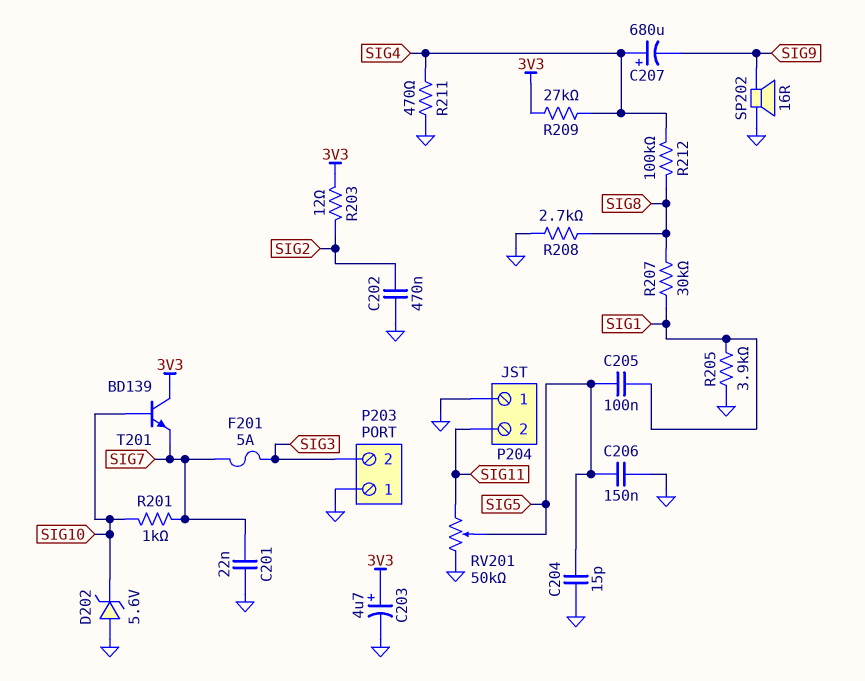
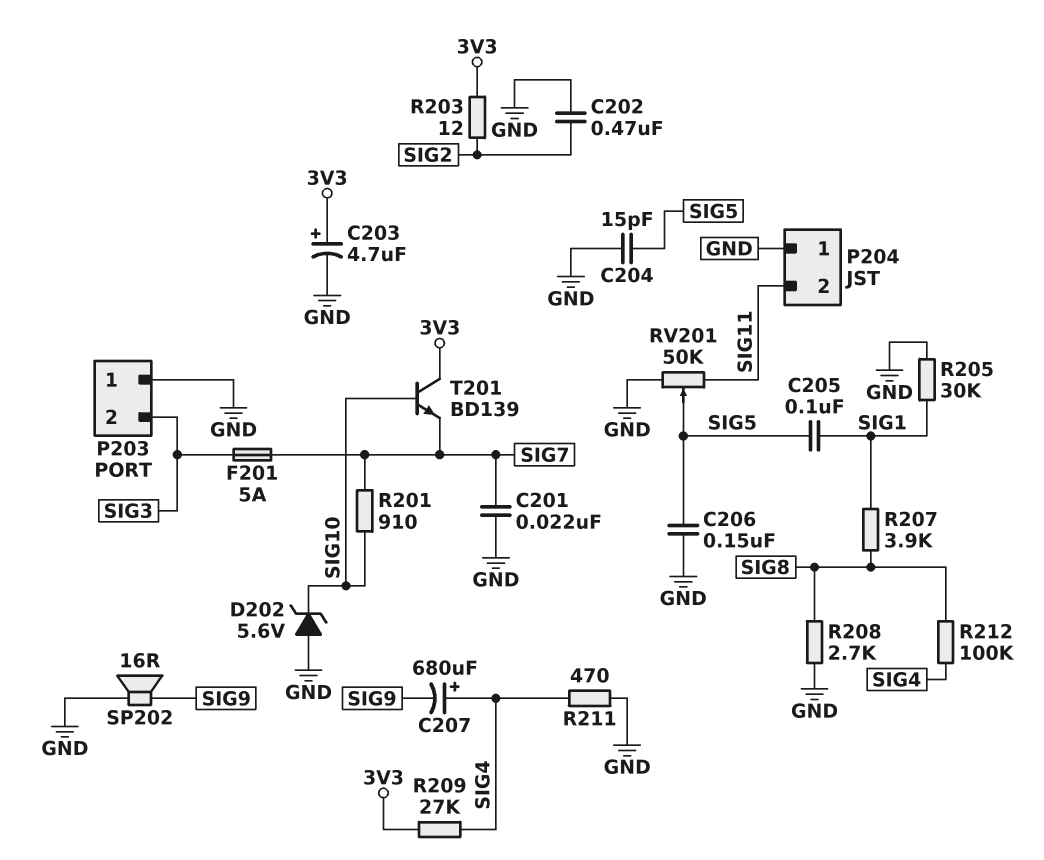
R201: 1k (SIG7, SIG10) -> 910 (SIG7, SIG10)
R205: 3.9k (GND, SIG1) -> 30k (GND, SIG1)
R207: 30k (SIG1, SIG8) -> 3.9k (SIG1, SIG8)

